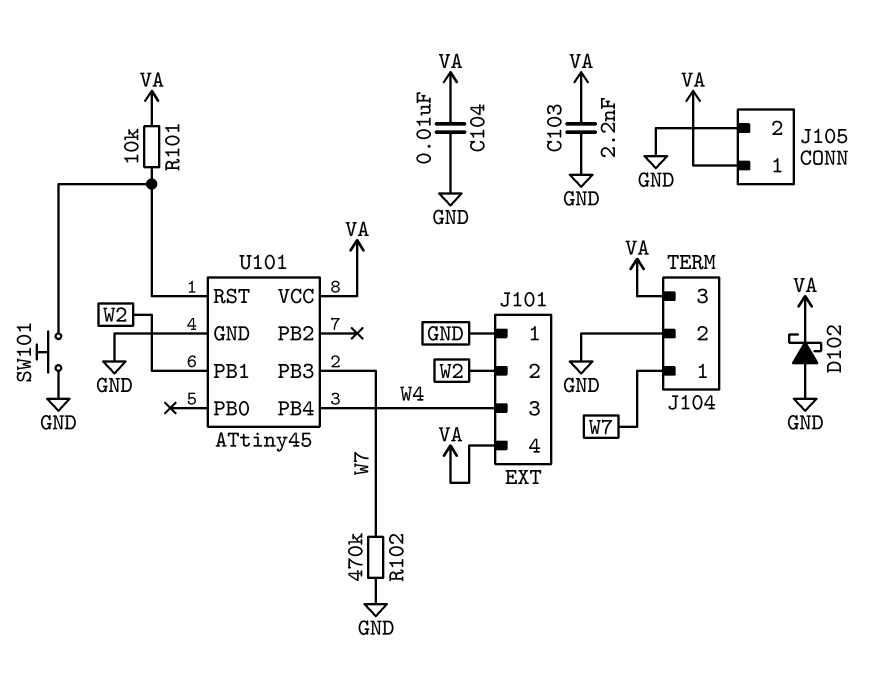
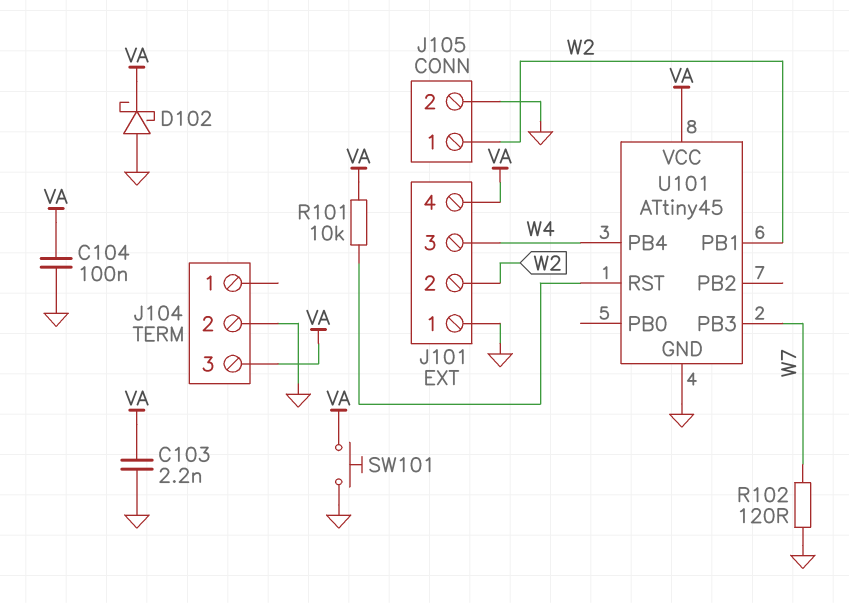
C104: 10nF (GND, VA) -> 100nF (GND, VA)
J104 pin 1: W7 -> none
J105 pin 1: VA -> W2
R102: 470k (GND, W7) -> 120 (GND, W7)
SW101: button (GND, U101/RST) -> button (GND, VA)

